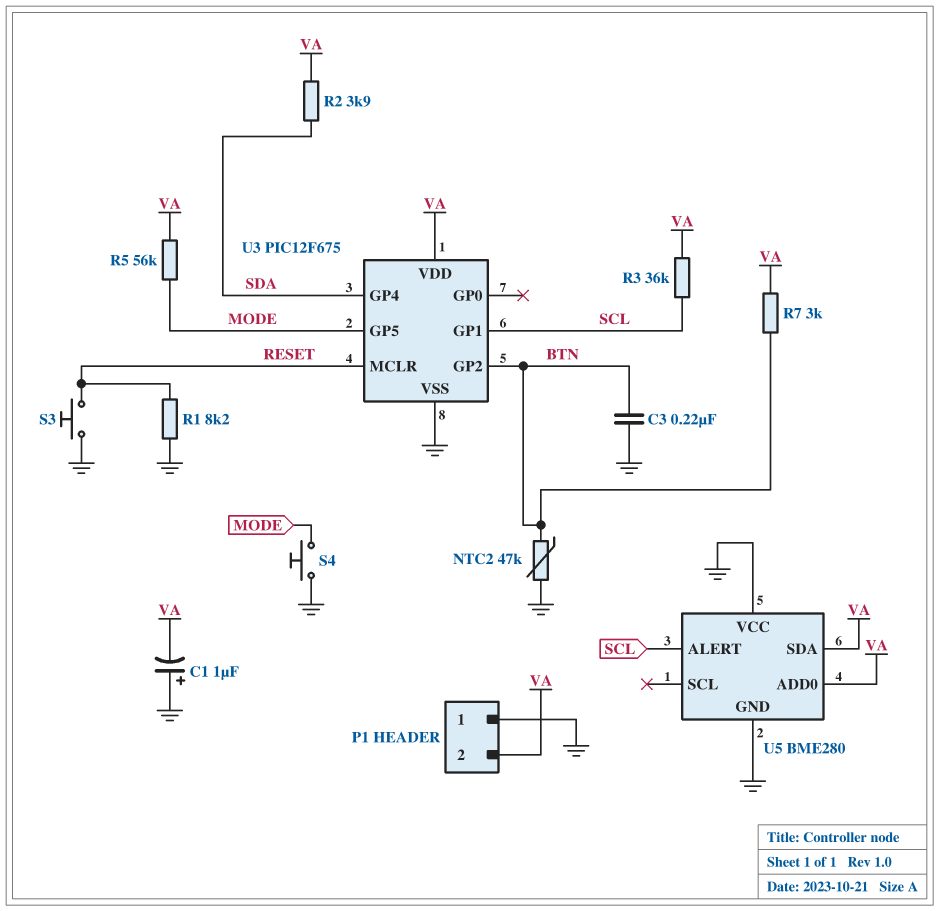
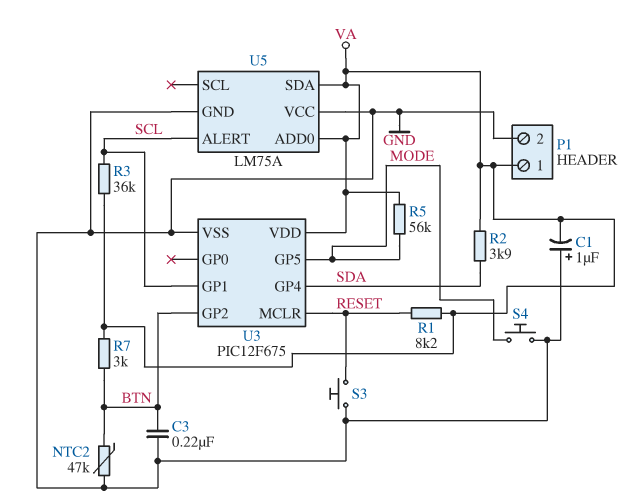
P1 pin 1: GND -> VA
P1 pin 2: VA -> GND
R1: 8.2k (GND, RESET) -> 8.2k (RESET, VA)
U5: BME280 -> LM75A

